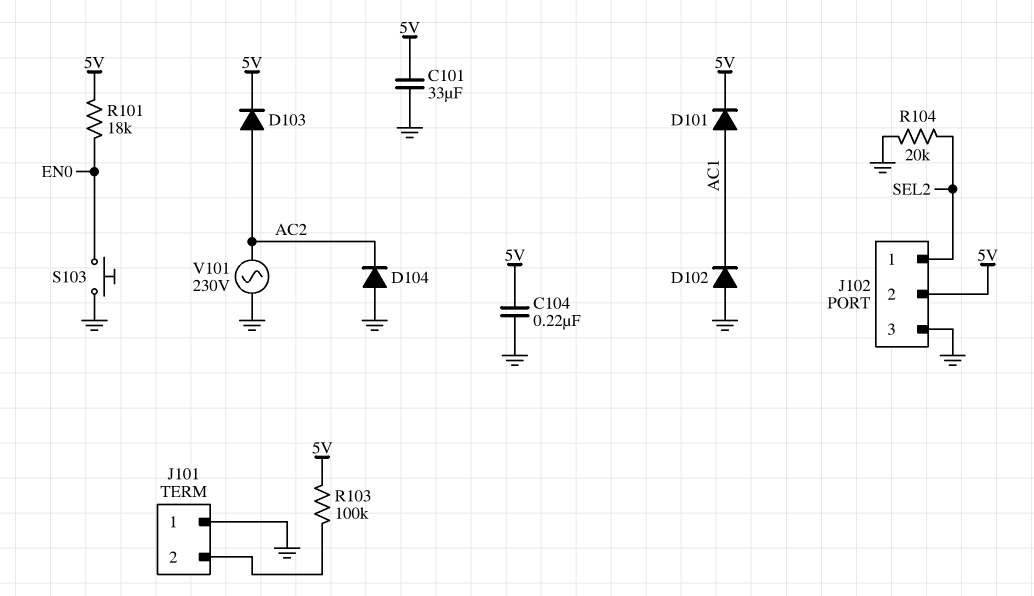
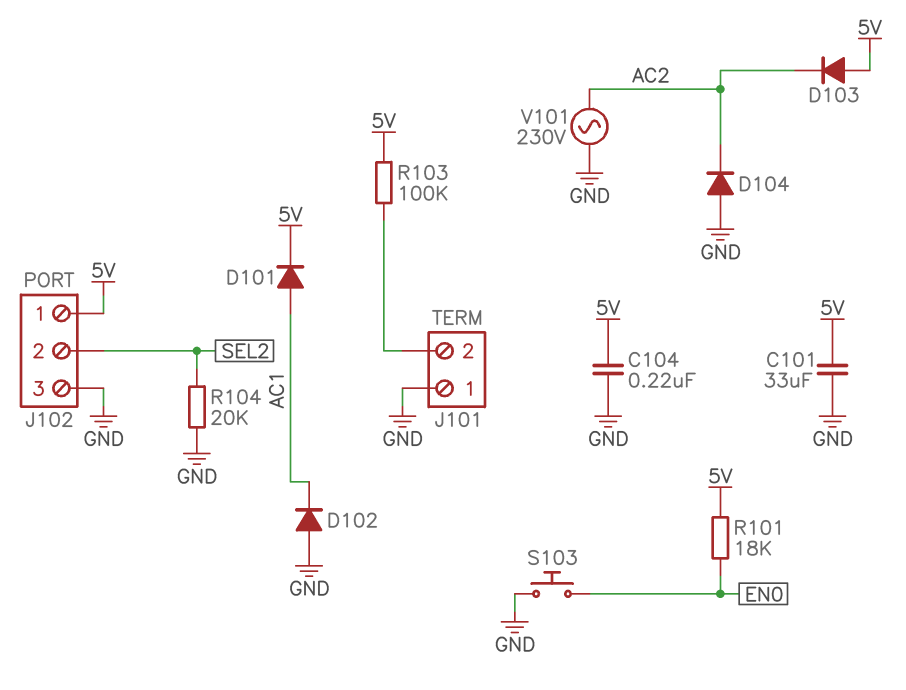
D103: diode (A AC2, K 5V) -> diode (A 5V, K AC2)
J102 pin 1: SEL2 -> 5V
J102 pin 2: 5V -> SEL2

